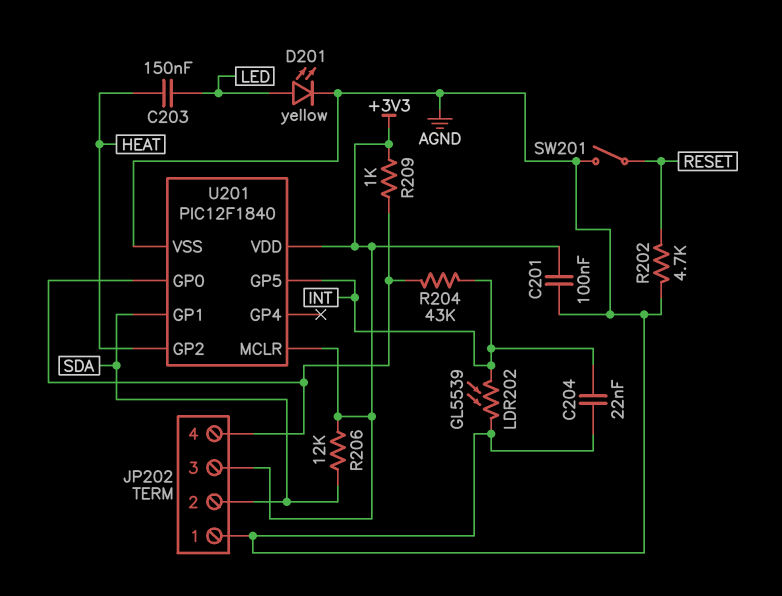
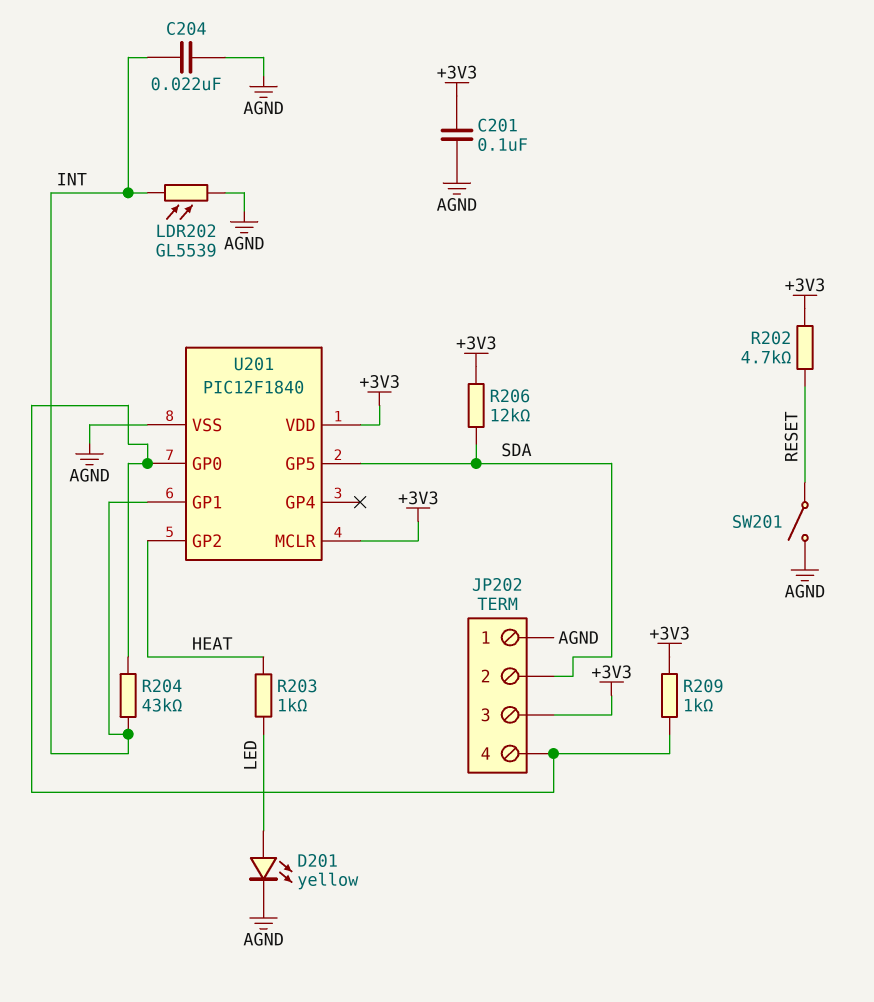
C203: 150nF (HEAT, LED) -> none
R202: 4.7k (AGND, RESET) -> 4.7k (+3V3, RESET)
R203: none -> 1k (HEAT, LED)
U201 pin GP1: SDA -> INT
U201 pin GP5: INT -> SDA

